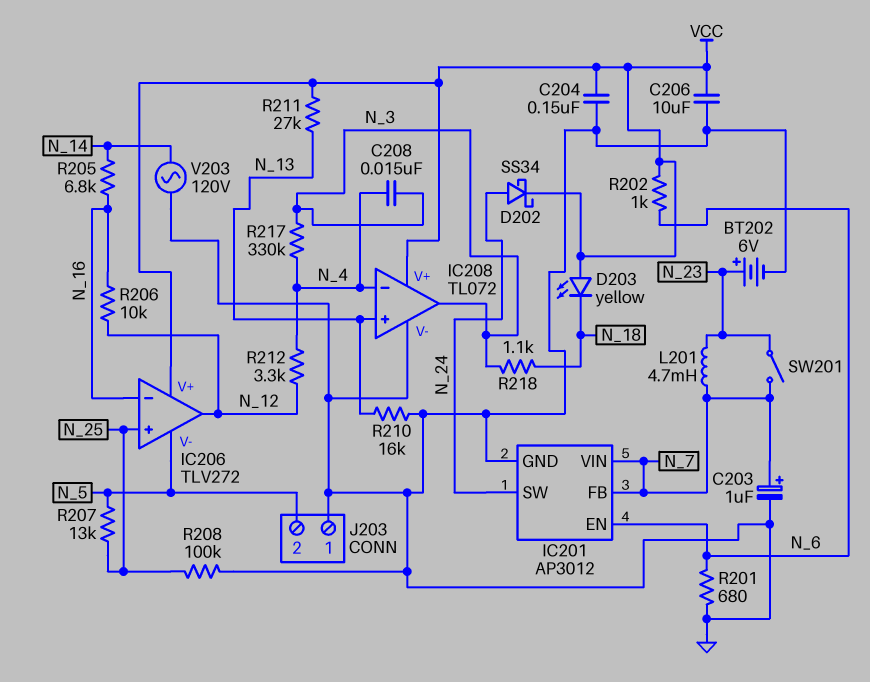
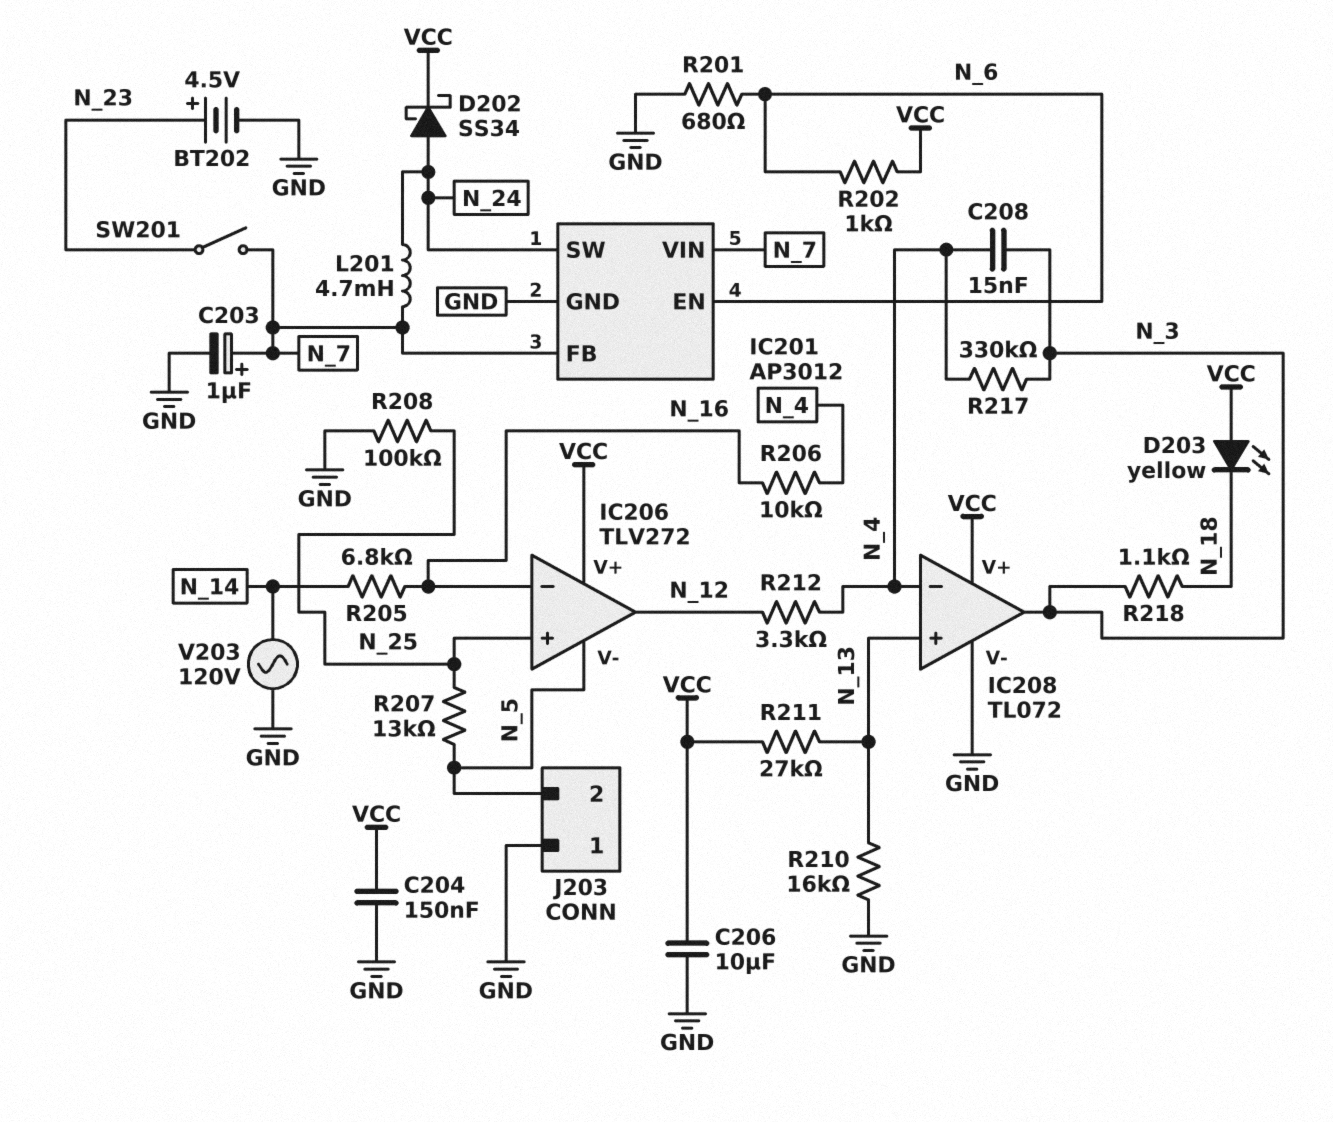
BT202: 6V (plus N_23, minus GND) -> 4.5V (plus N_23, minus GND)
L201: 4.7mH (N_7, N_23) -> 4.7mH (N_7, N_24)
R206: 10k (N_12, N_16) -> 10k (N_4, N_16)

